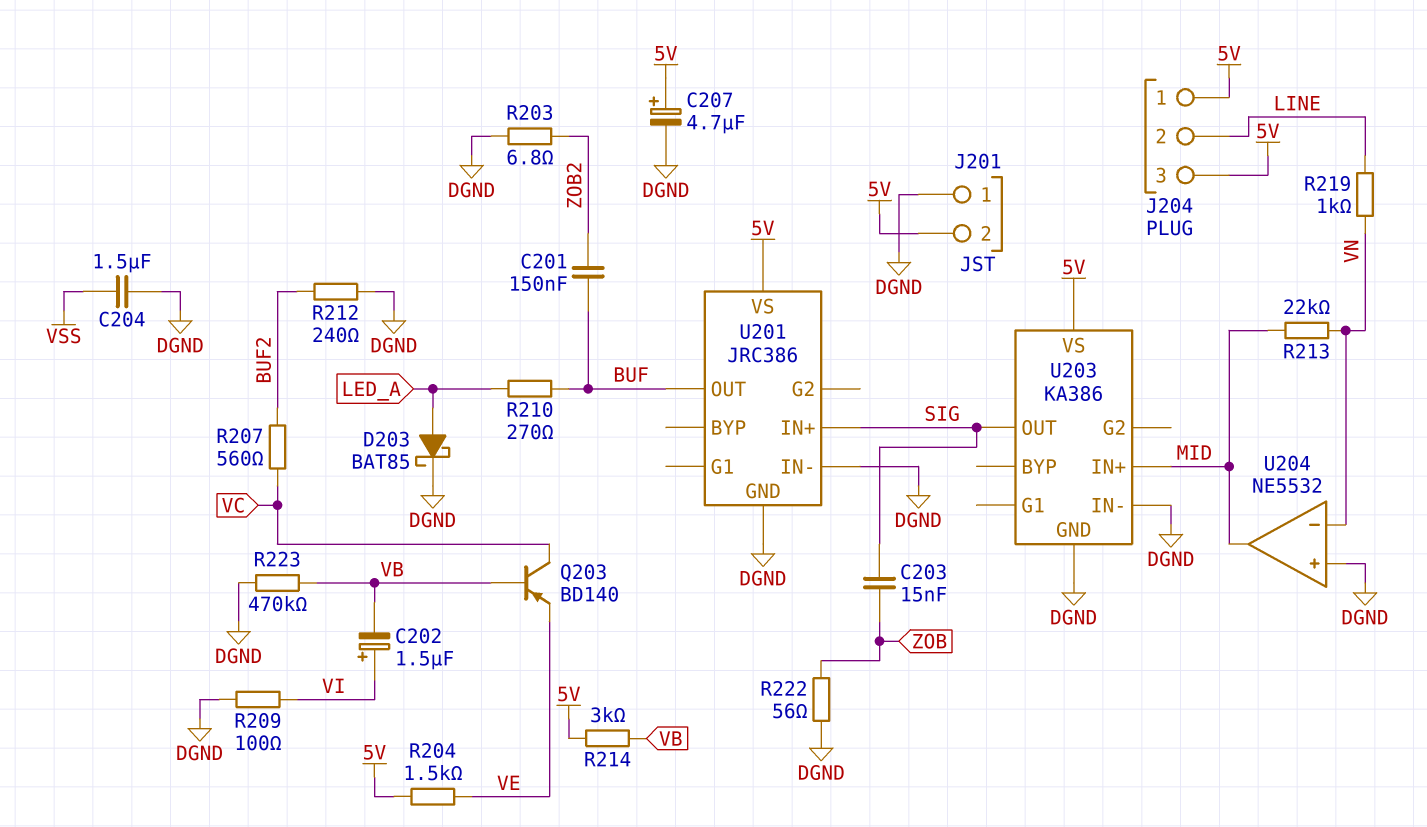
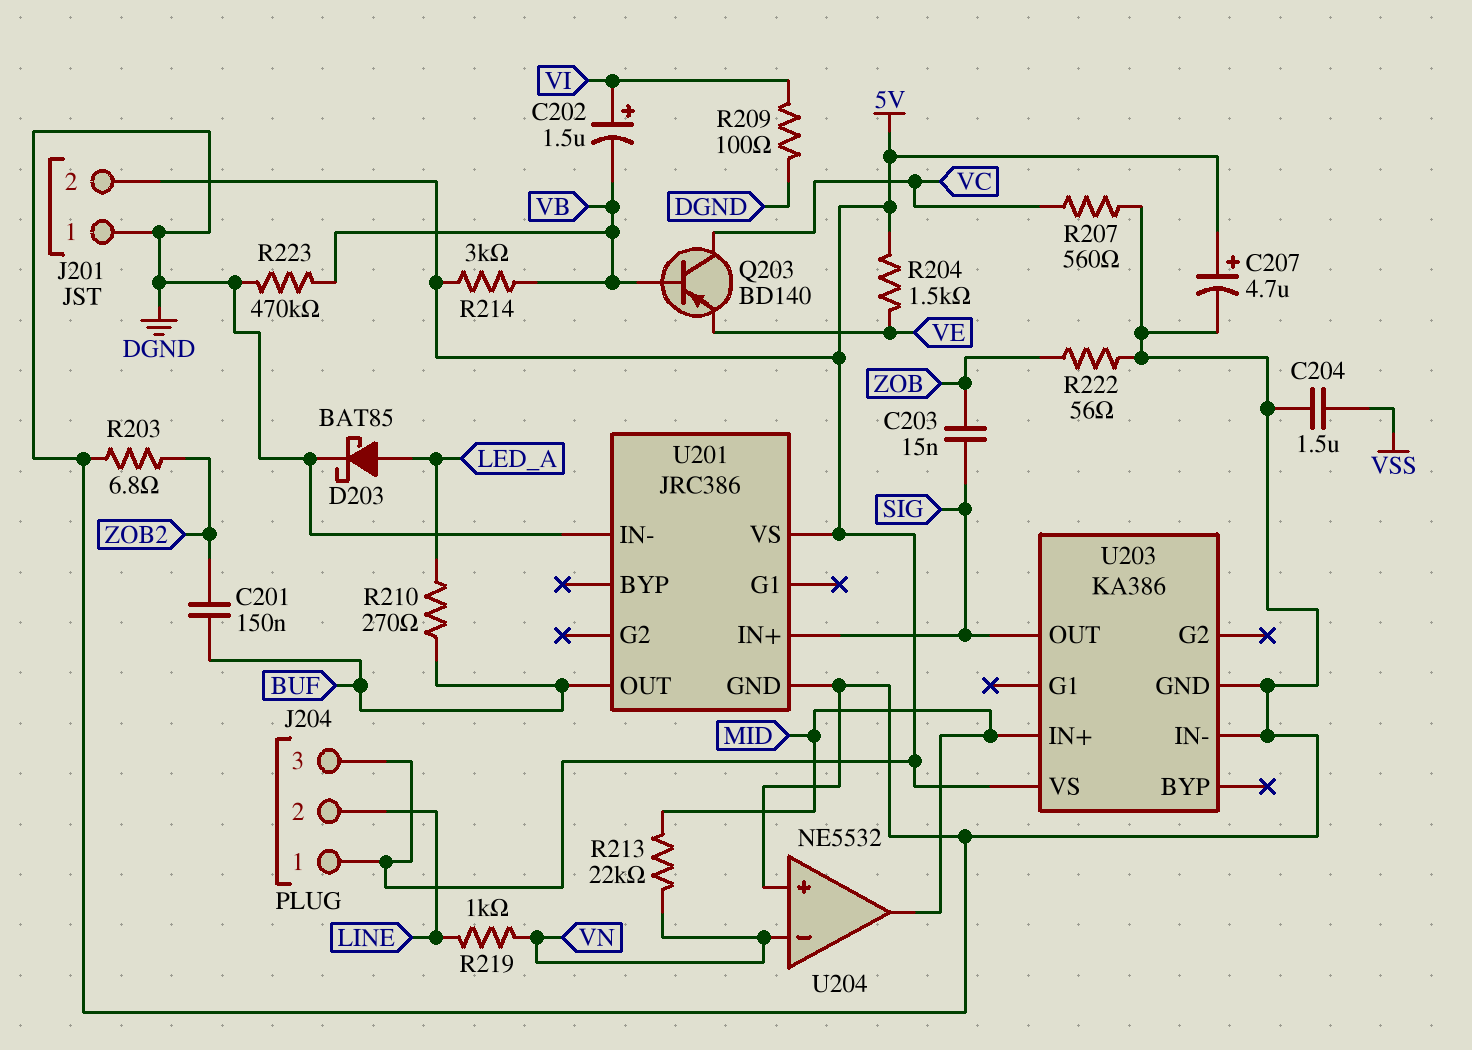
R207: 560 (BUF2, VC) -> 560 (DGND, VC)
R212: 240 (BUF2, DGND) -> none

